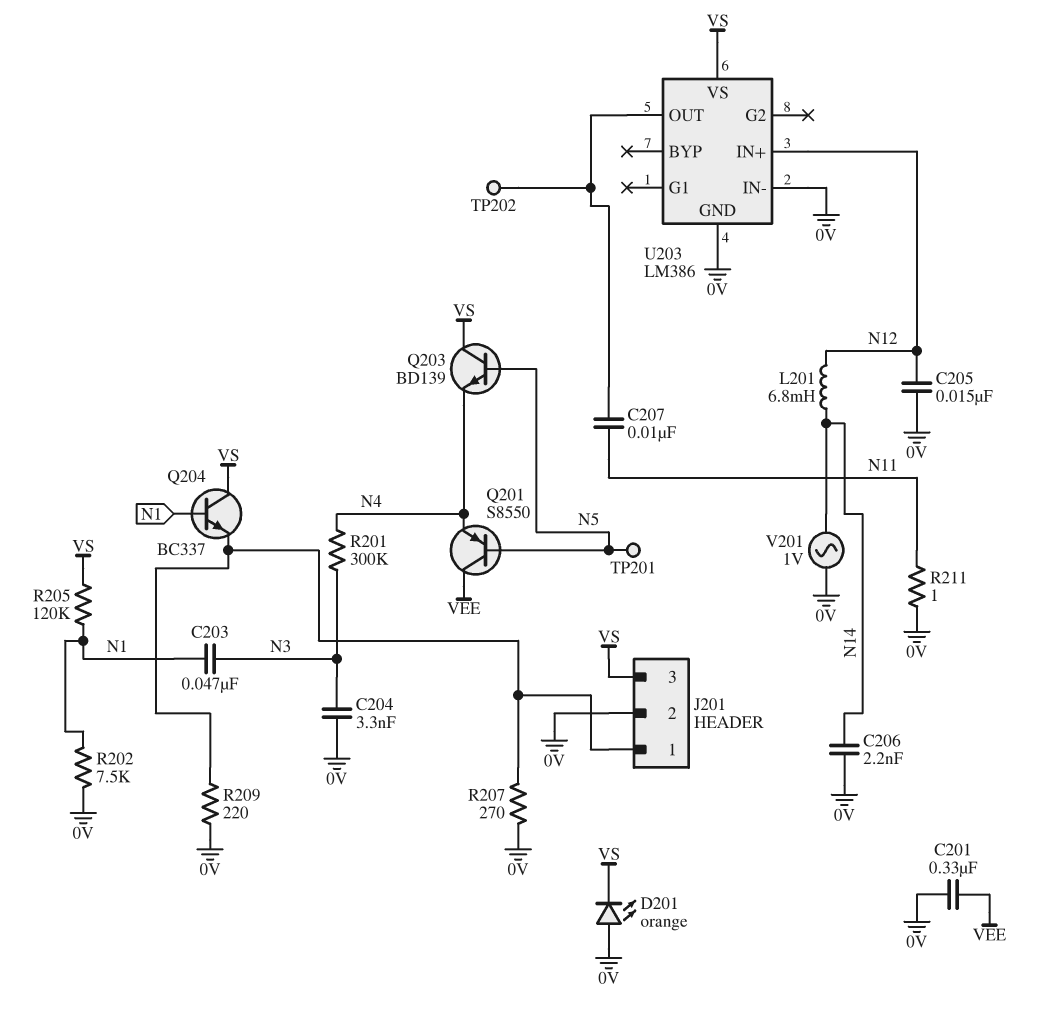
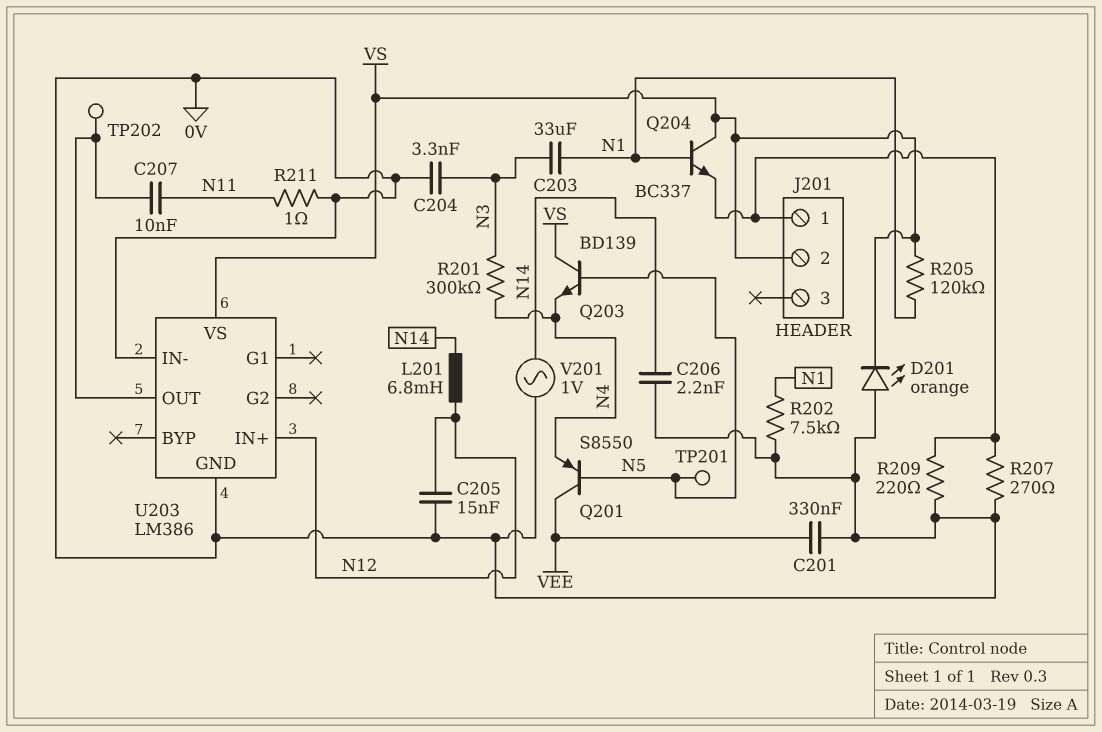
C203: 47nF (N1, N3) -> 33uF (N1, N3)
J201 pin 2: 0V -> VS
J201 pin 3: VS -> none

